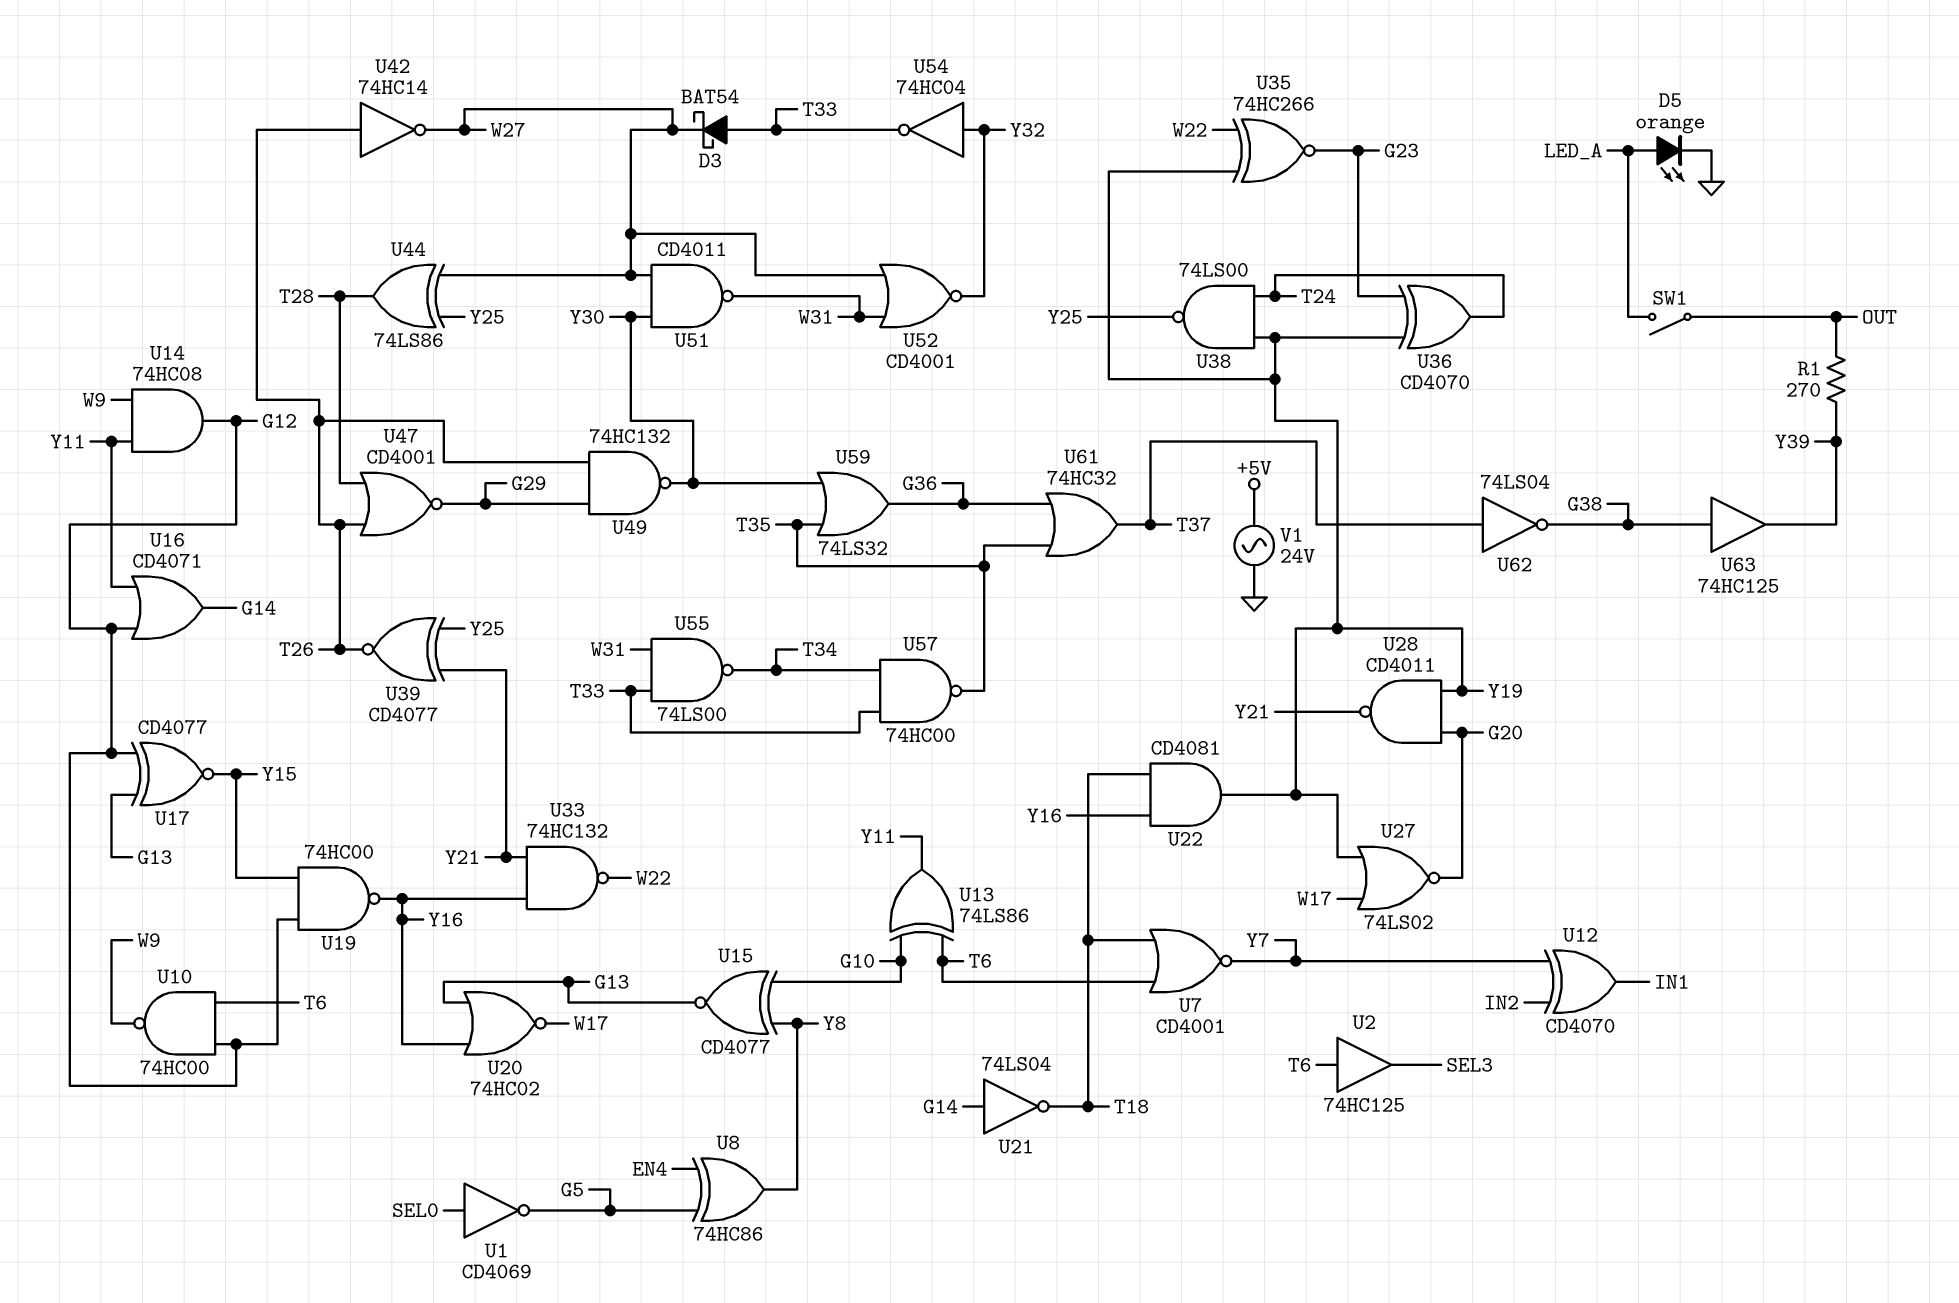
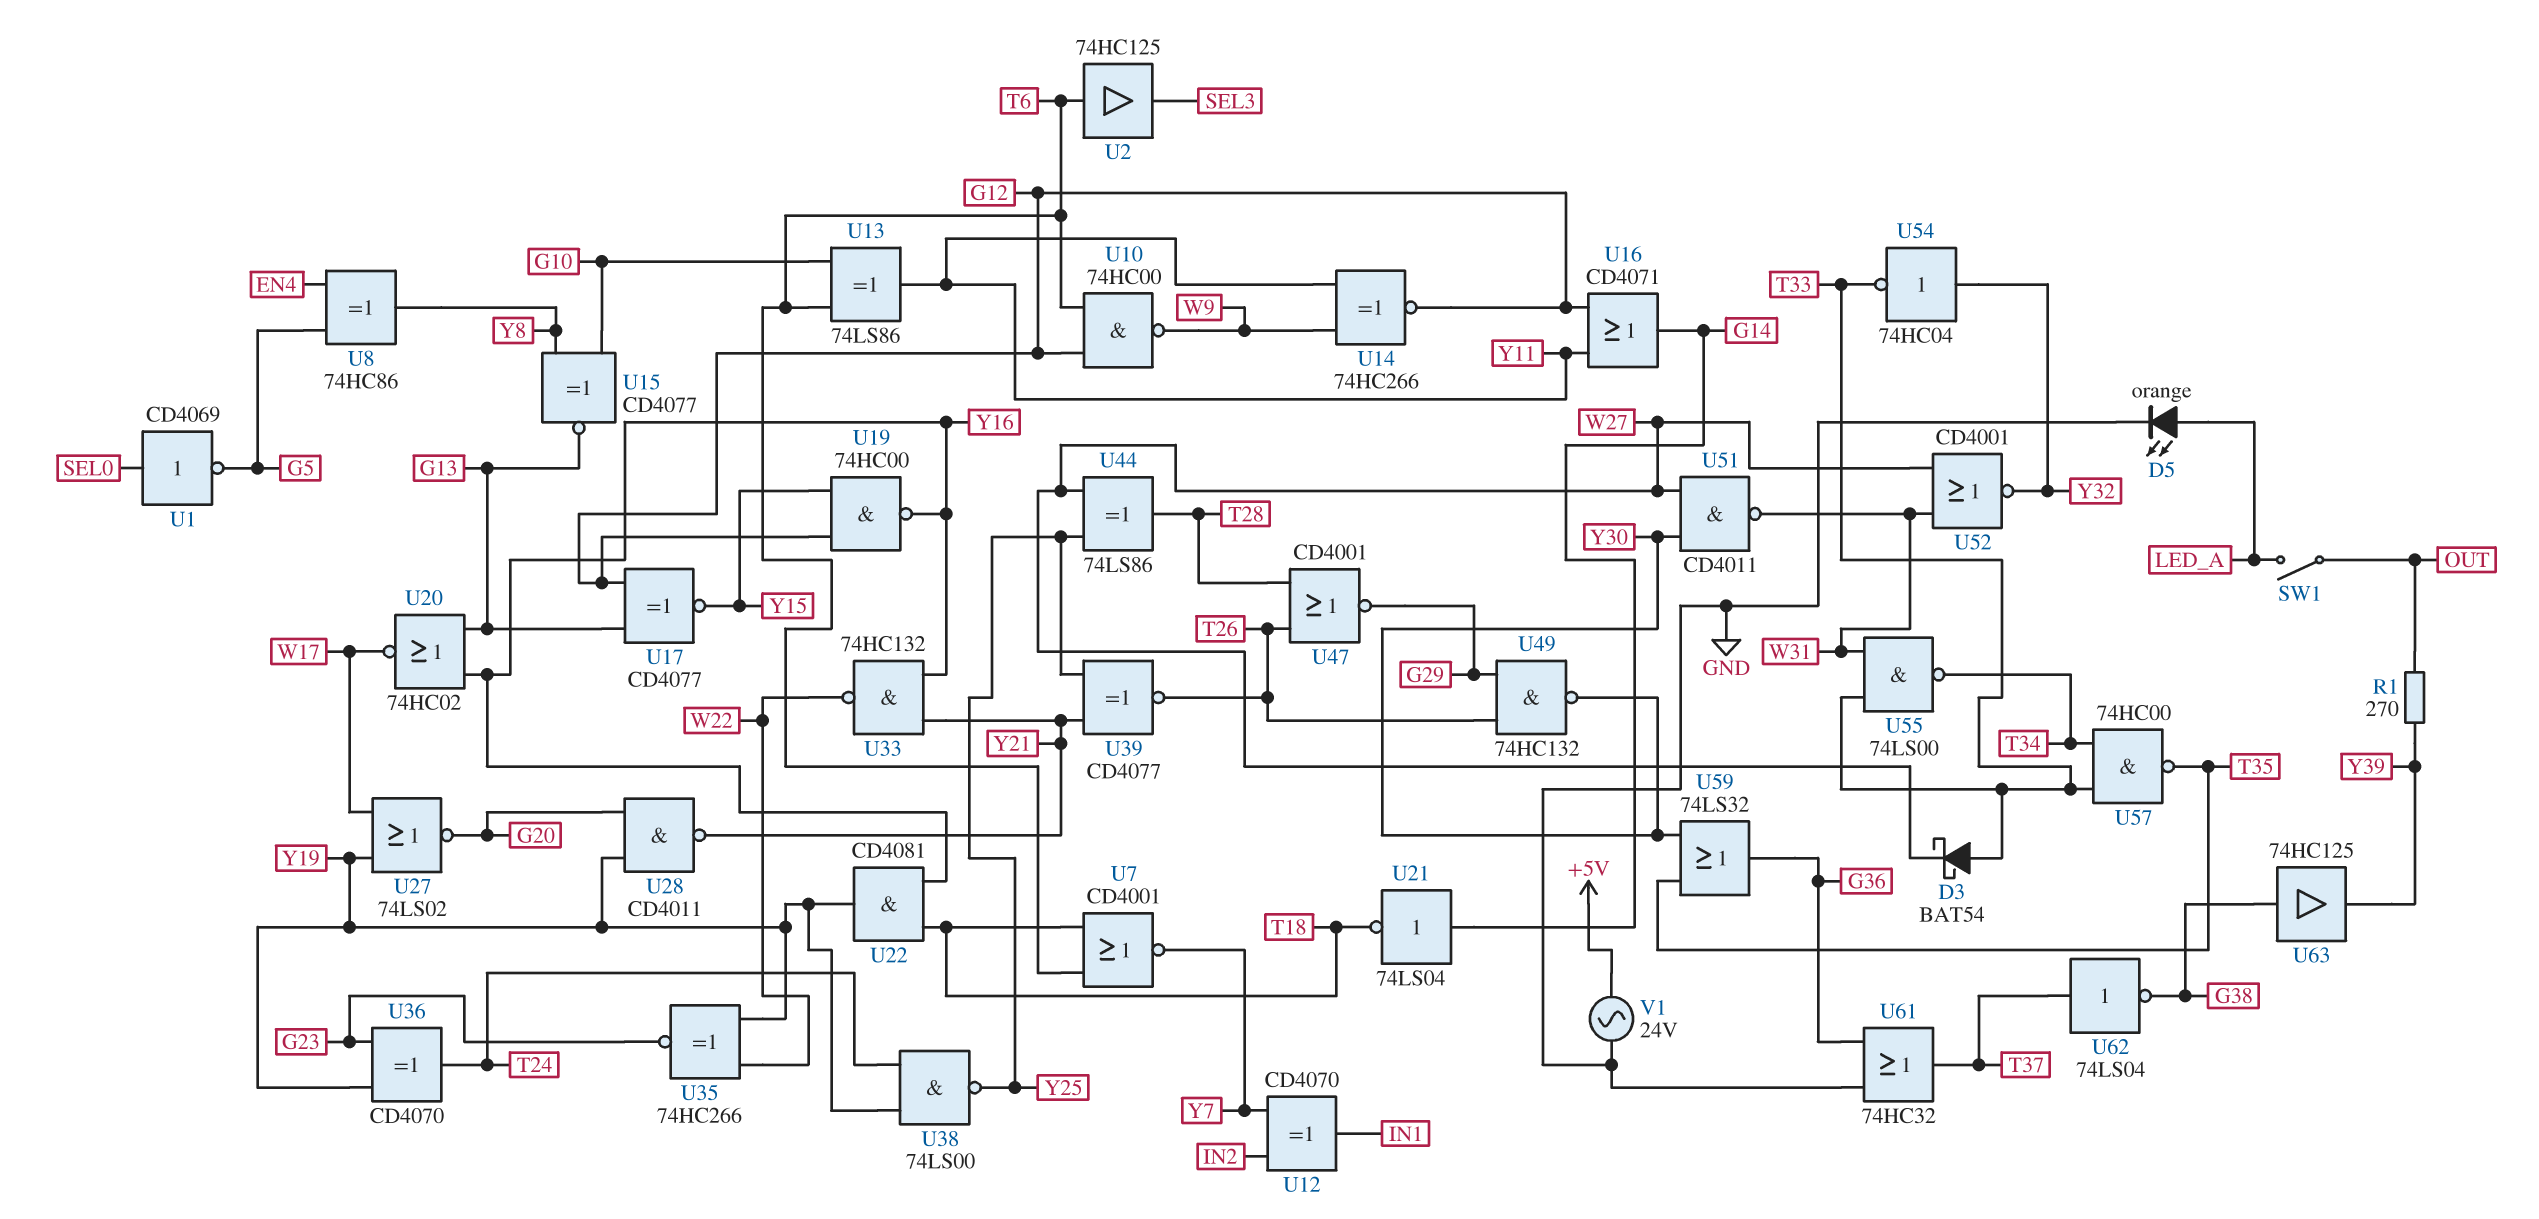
U14: AND 74HC08 (in W9, in Y11, out G12) -> XNOR 74HC266 (in W9, in Y11, out G12)
U42: NOT 74HC14 (in T26, out W27) -> none
U61: OR 74HC32 (in G36, in T35, out T37) -> OR 74HC32 (in G36, in GND, out T37)

